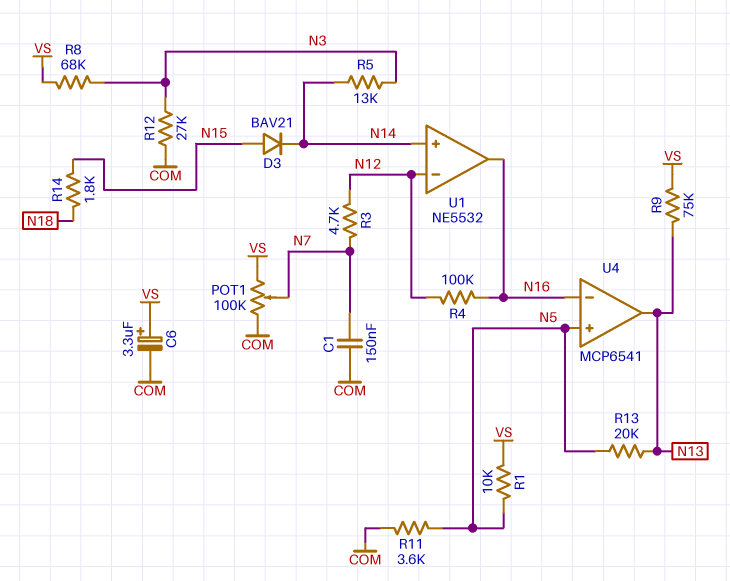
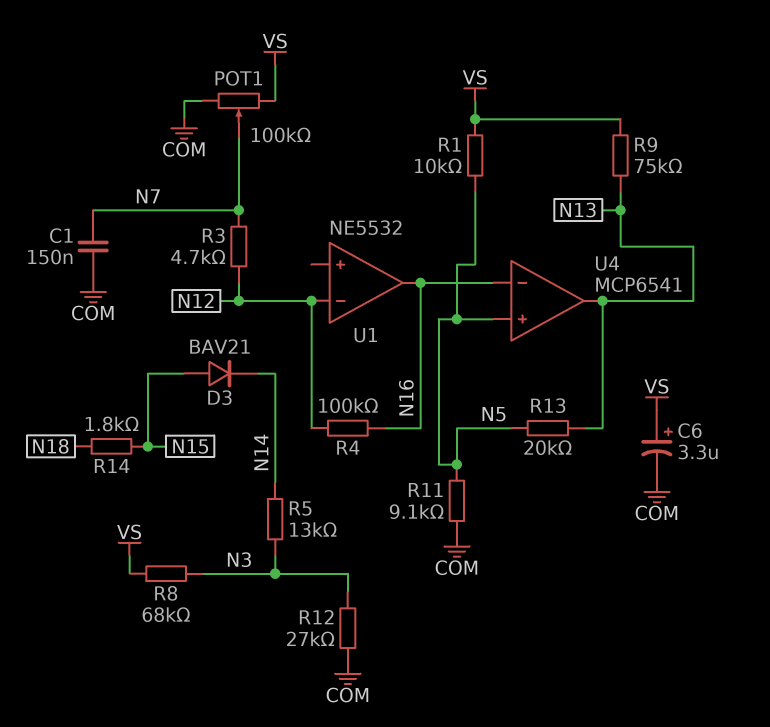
R11: 3.6k (COM, N5) -> 9.1k (COM, N5)
U1 pin in+: N14 -> none

